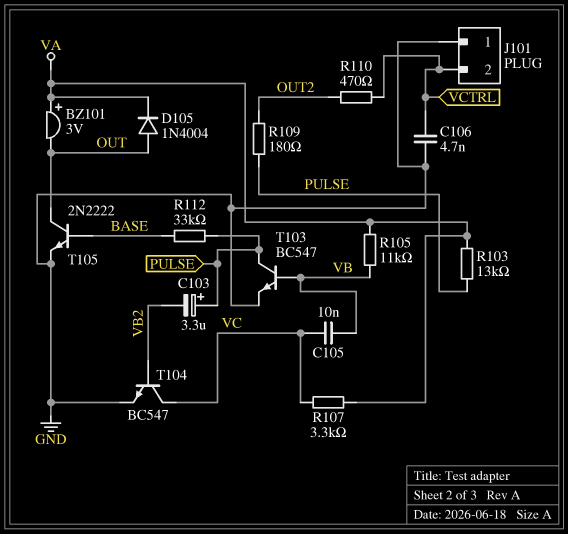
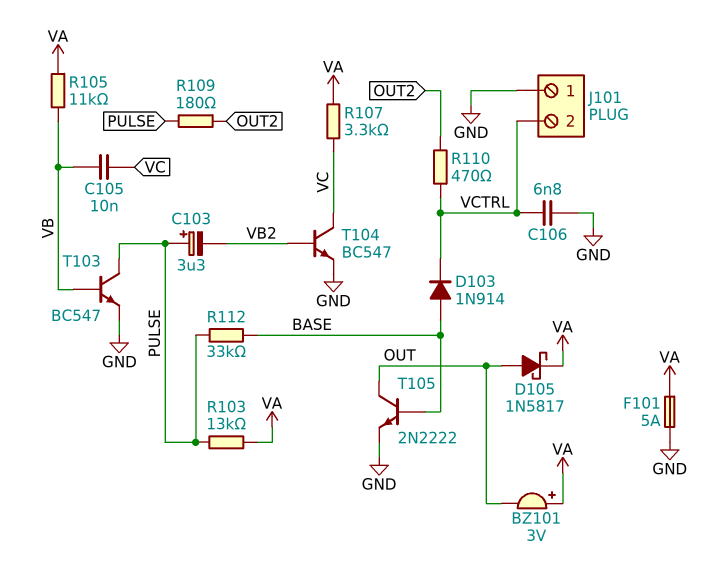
C106: 4.7nF (GND, VCTRL) -> 6.8nF (GND, VCTRL)
D103: none -> diode 1N914 (A BASE, K VCTRL)
D105: diode 1N4004 (A OUT, K VA) -> schottky 1N5817 (A OUT, K VA)
F101: none -> 5A (GND, VA)

